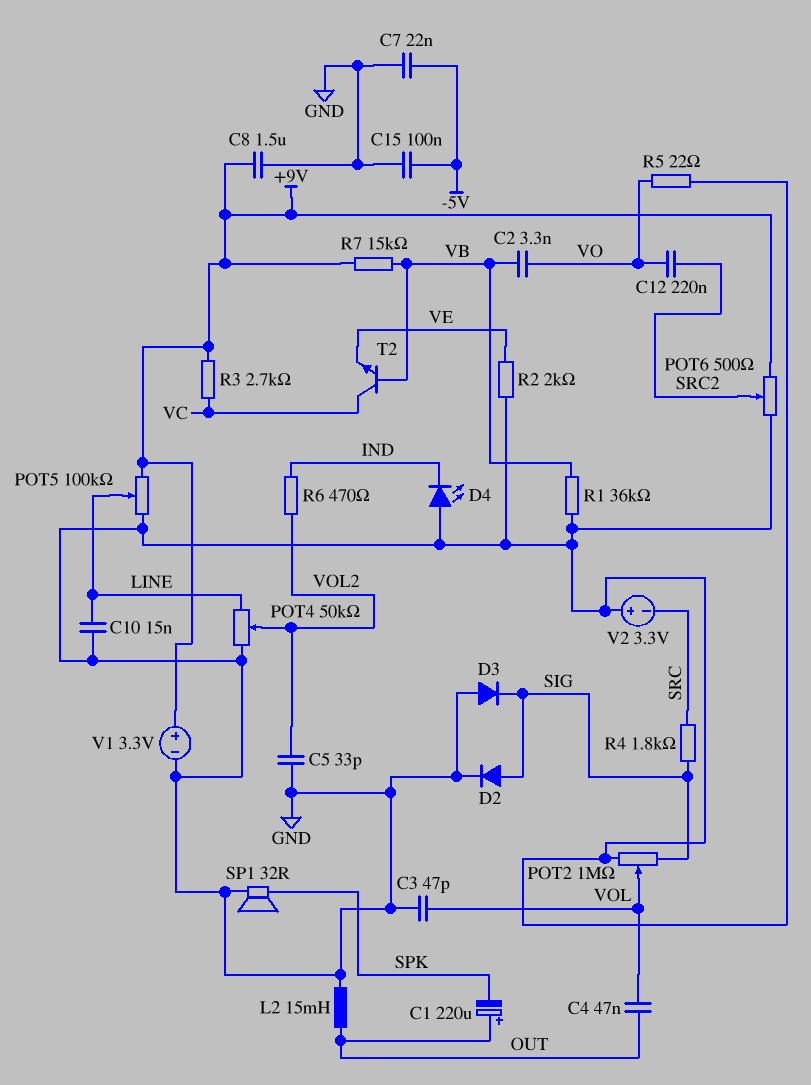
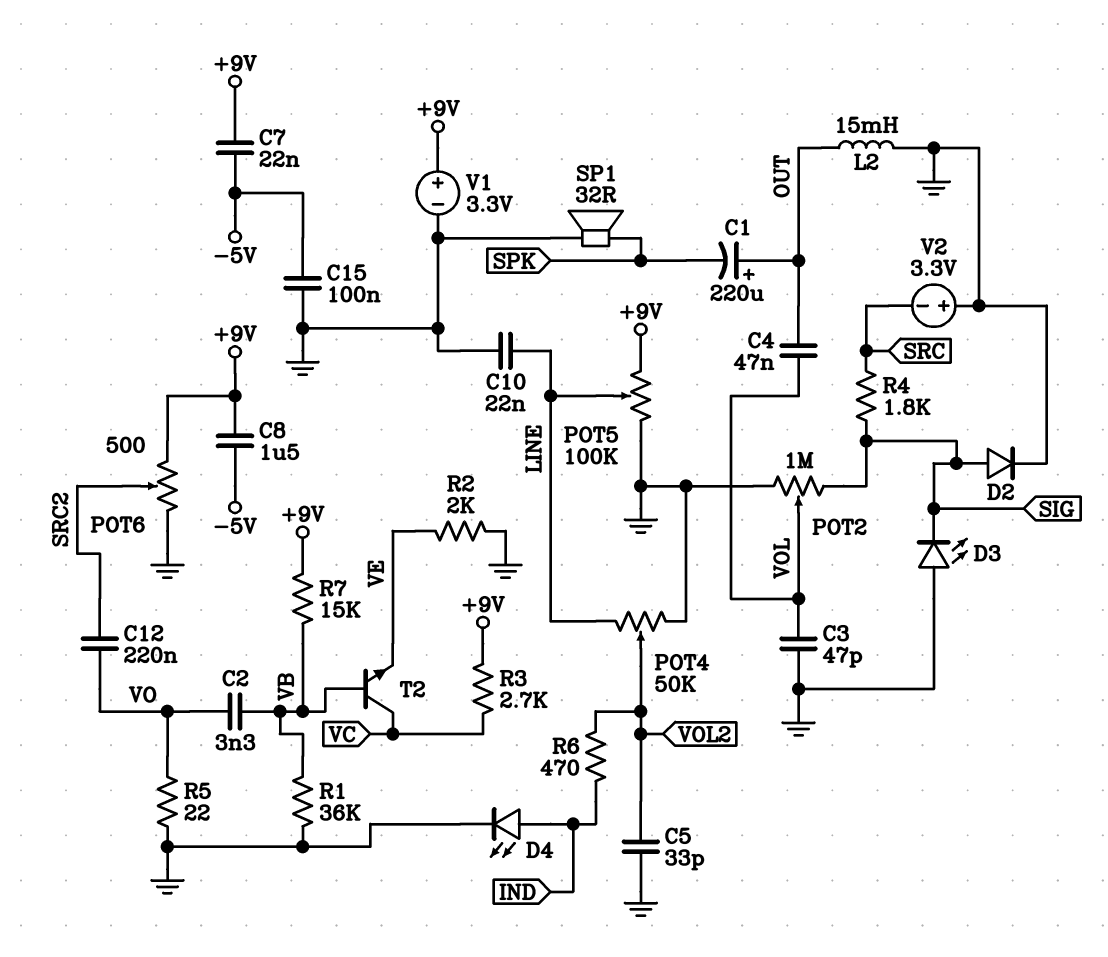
C7: 22nF (-5V, GND) -> 22nF (+9V, -5V)
C8: 1.5uF (+9V, GND) -> 1.5uF (+9V, -5V)
C10: 15nF (GND, LINE) -> 22nF (GND, LINE)
D3: diode (A GND, K SIG) -> LED (A GND, K SIG)
D4: LED (A GND, K IND) -> LED (A IND, K GND)

